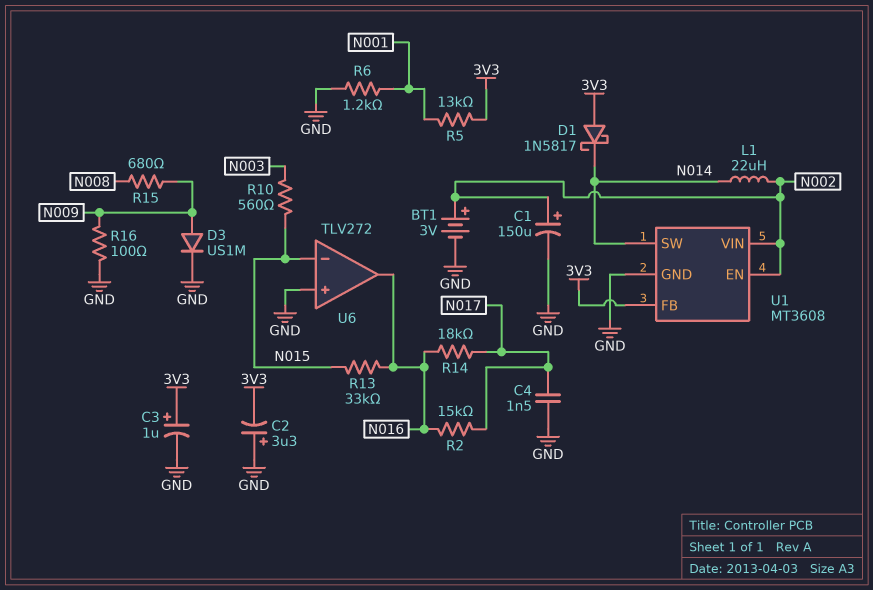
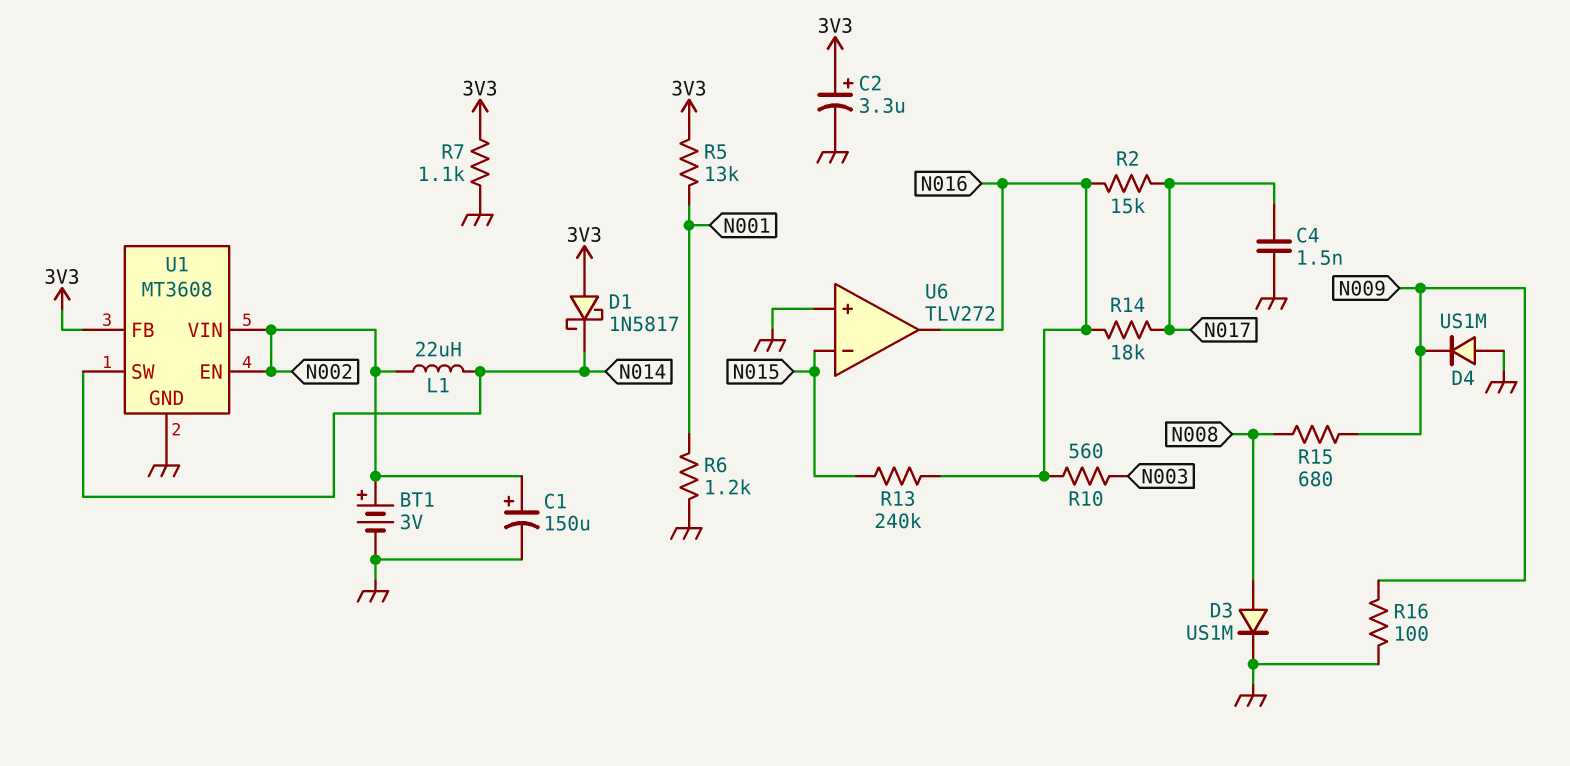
C2: 3.3uF (plus GND, minus 3V3) -> 3.3uF (plus 3V3, minus GND)
C3: 1uF (plus 3V3, minus GND) -> none
D3: diode US1M (A N009, K GND) -> diode US1M (A N008, K GND)
D4: none -> diode US1M (A GND, K N009)
R7: none -> 1.1k (3V3, GND)
R10: 560 (N003, N015) -> 560 (N003, N016)
R13: 33k (N015, N016) -> 240k (N015, N016)

